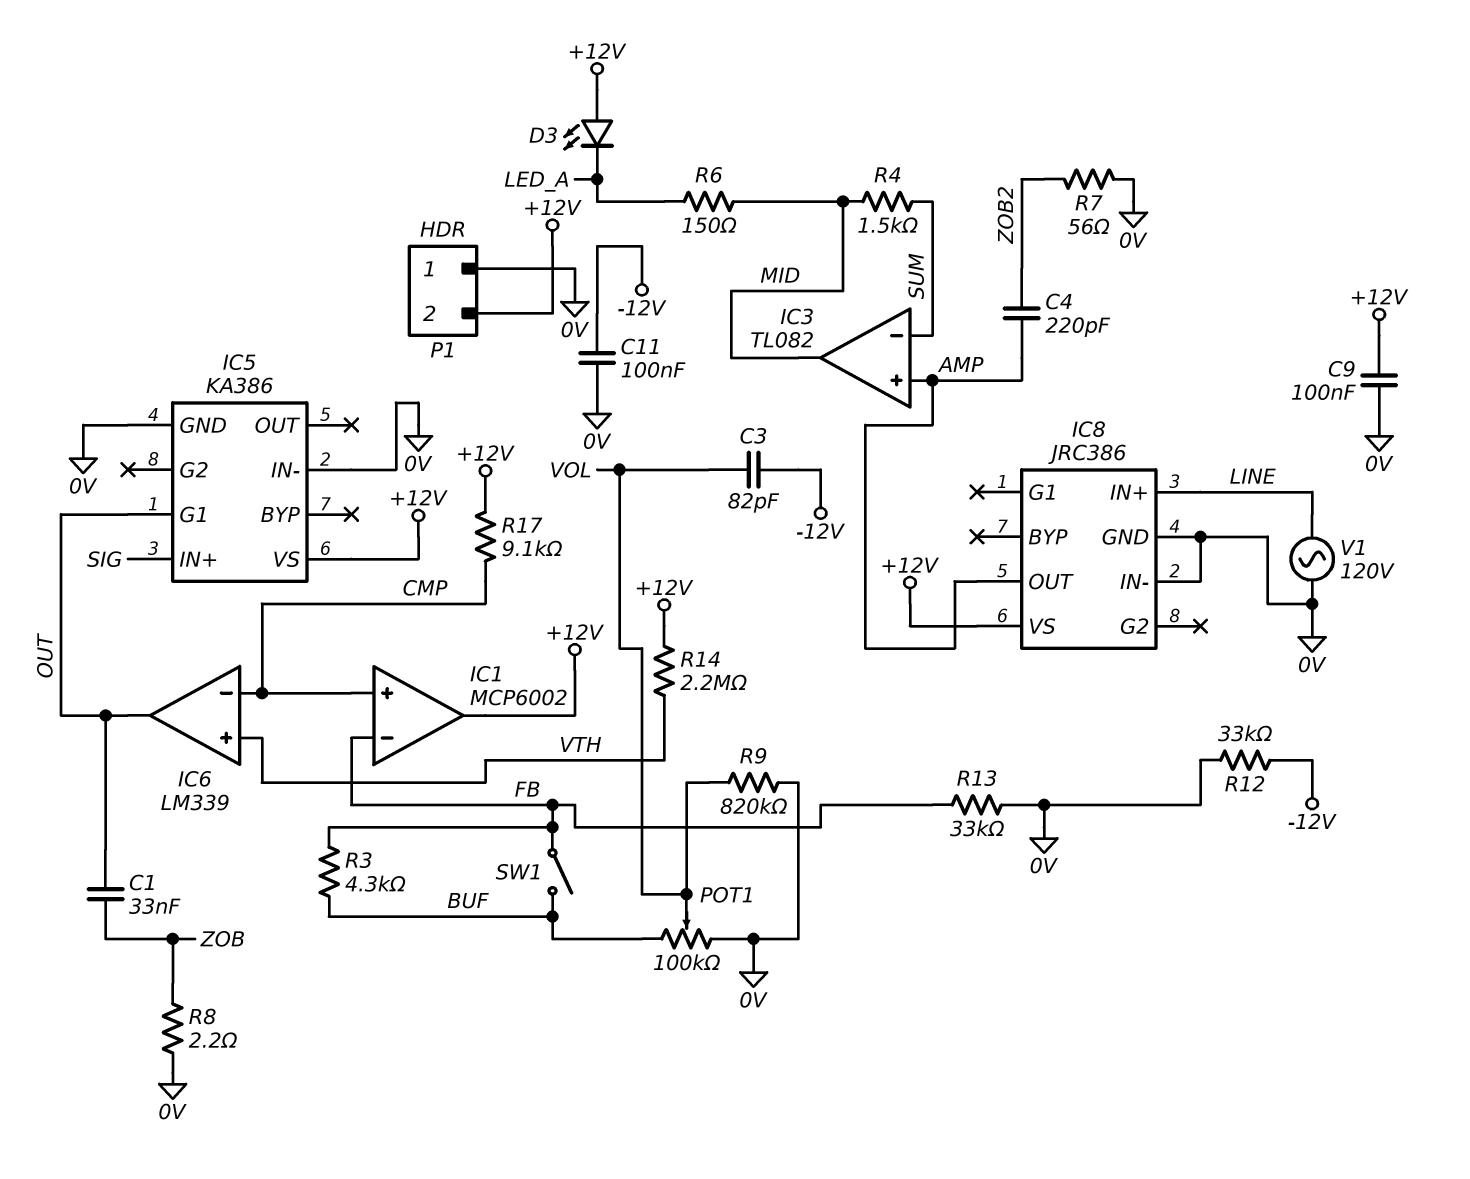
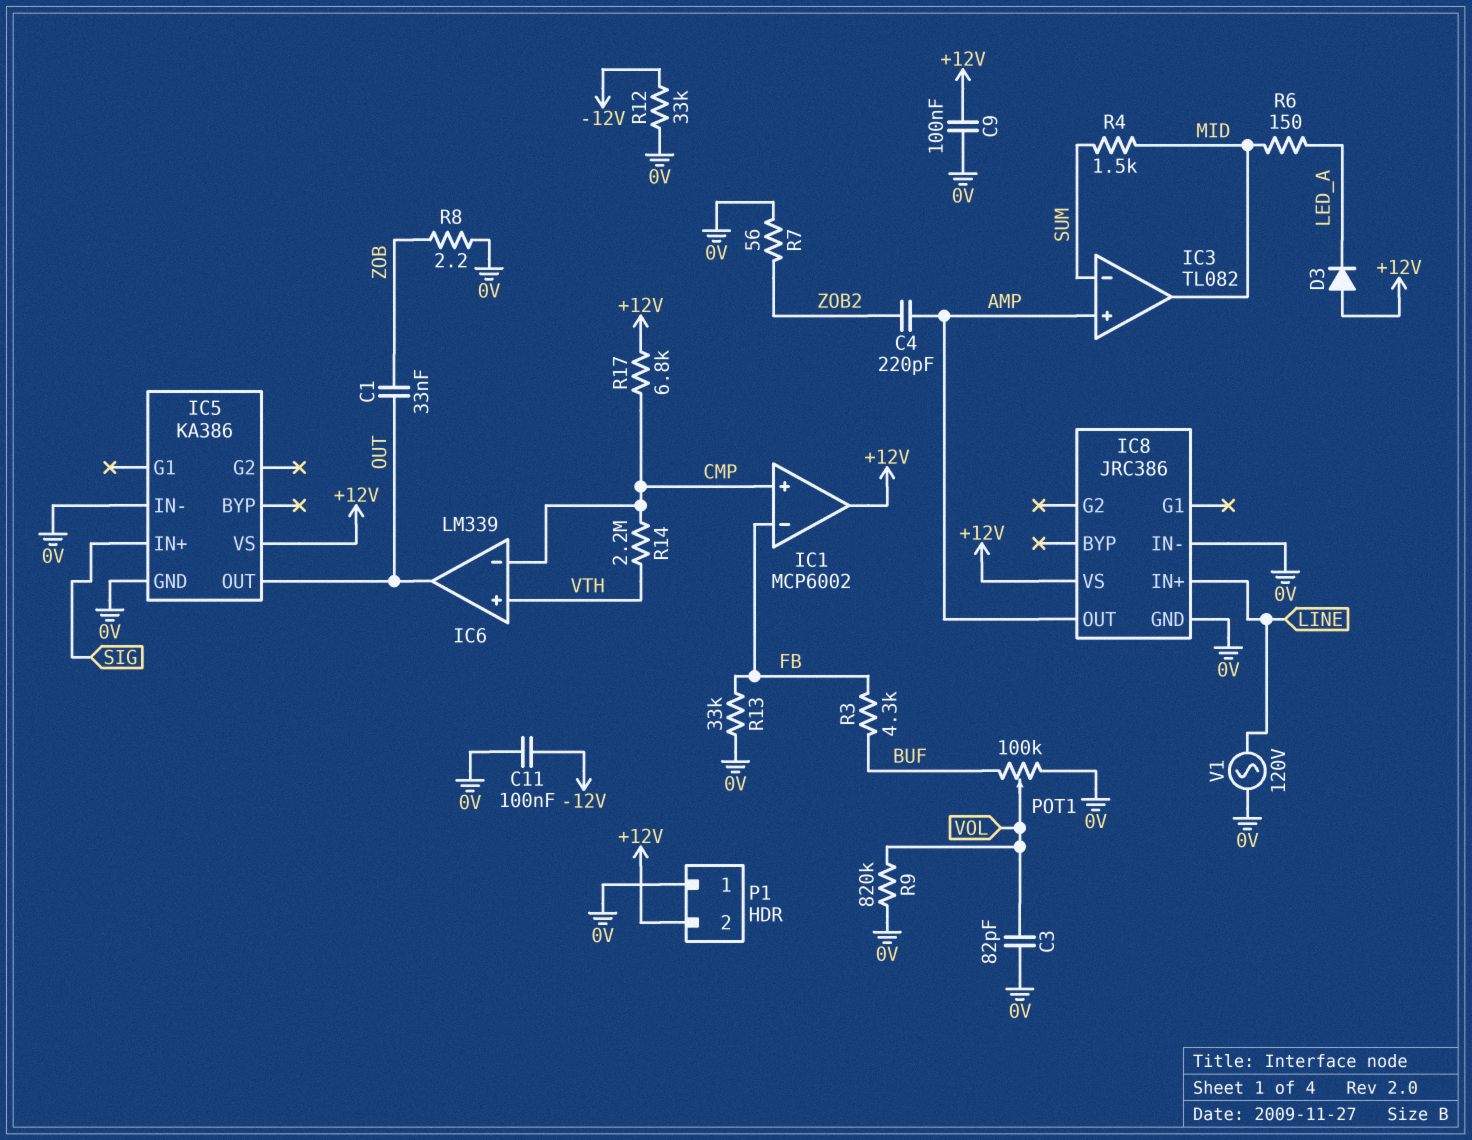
C3: 82pF (-12V, VOL) -> 82pF (0V, VOL)
D3: LED (A +12V, K LED_A) -> diode (A +12V, K LED_A)
IC5 pin G1: OUT -> none
IC5 pin OUT: none -> OUT
R14: 2.2M (+12V, VTH) -> 2.2M (CMP, VTH)
R17: 9.1k (+12V, CMP) -> 6.8k (+12V, CMP)
SW1: switch (BUF, FB) -> none

